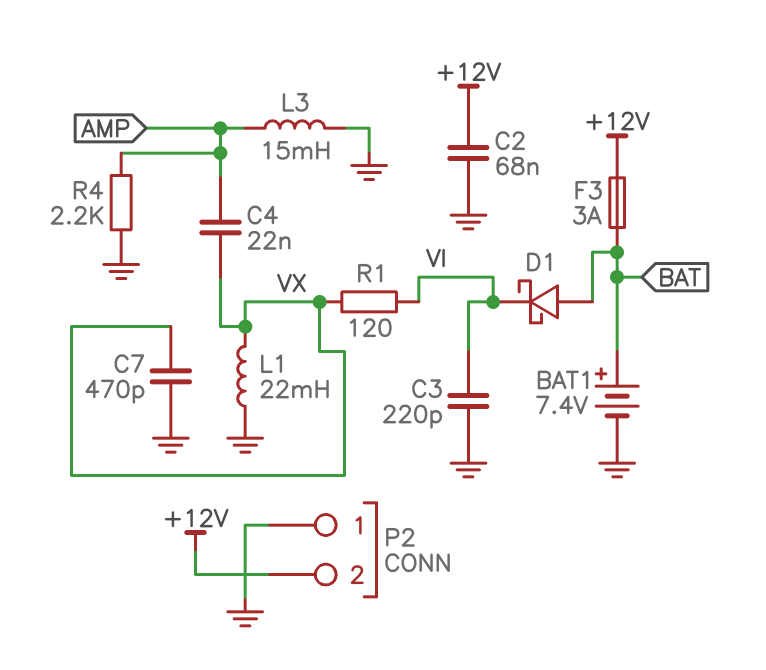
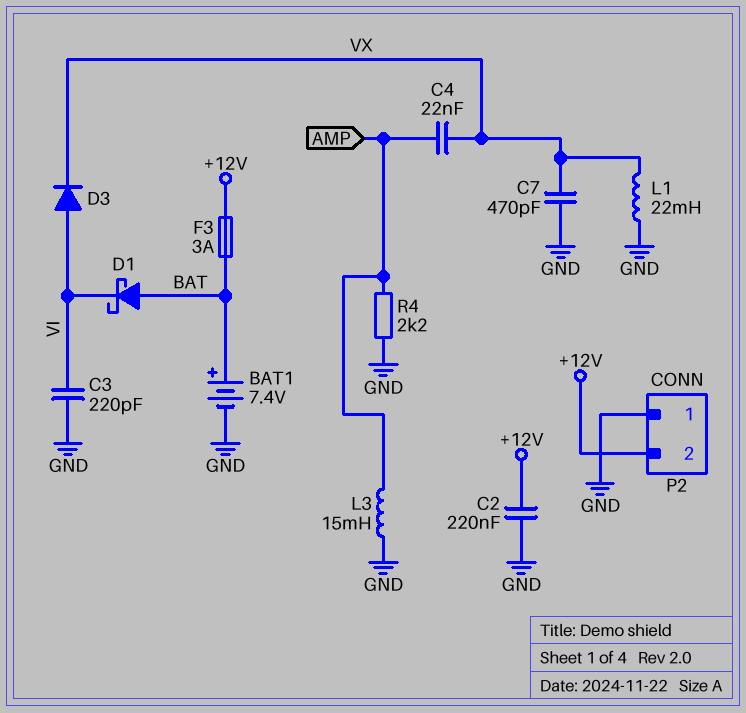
C2: 68nF (+12V, GND) -> 220nF (+12V, GND)
D3: none -> diode (A VI, K VX)
R1: 120 (VI, VX) -> none

